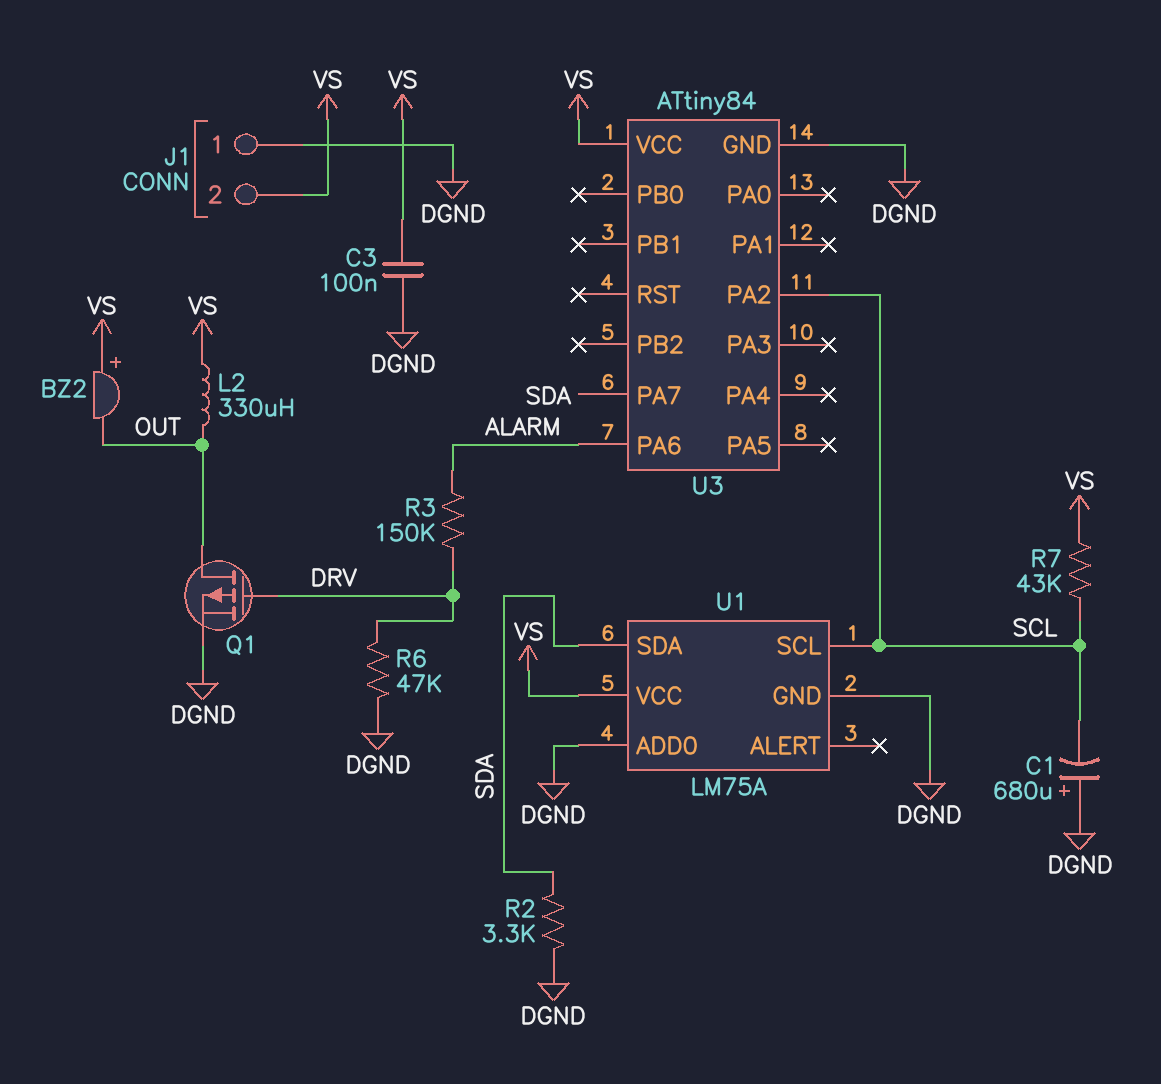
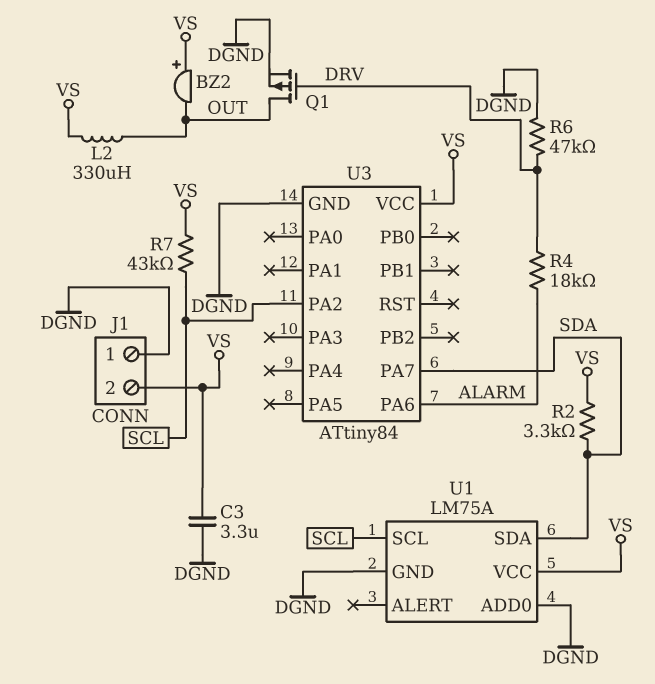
C1: 680uF (plus DGND, minus SCL) -> none
C3: 100nF (DGND, VS) -> 3.3uF (DGND, VS)
R2: 3.3k (DGND, SDA) -> 3.3k (SDA, VS)
R3: 150k (ALARM, DRV) -> none
R4: none -> 18k (ALARM, DRV)

